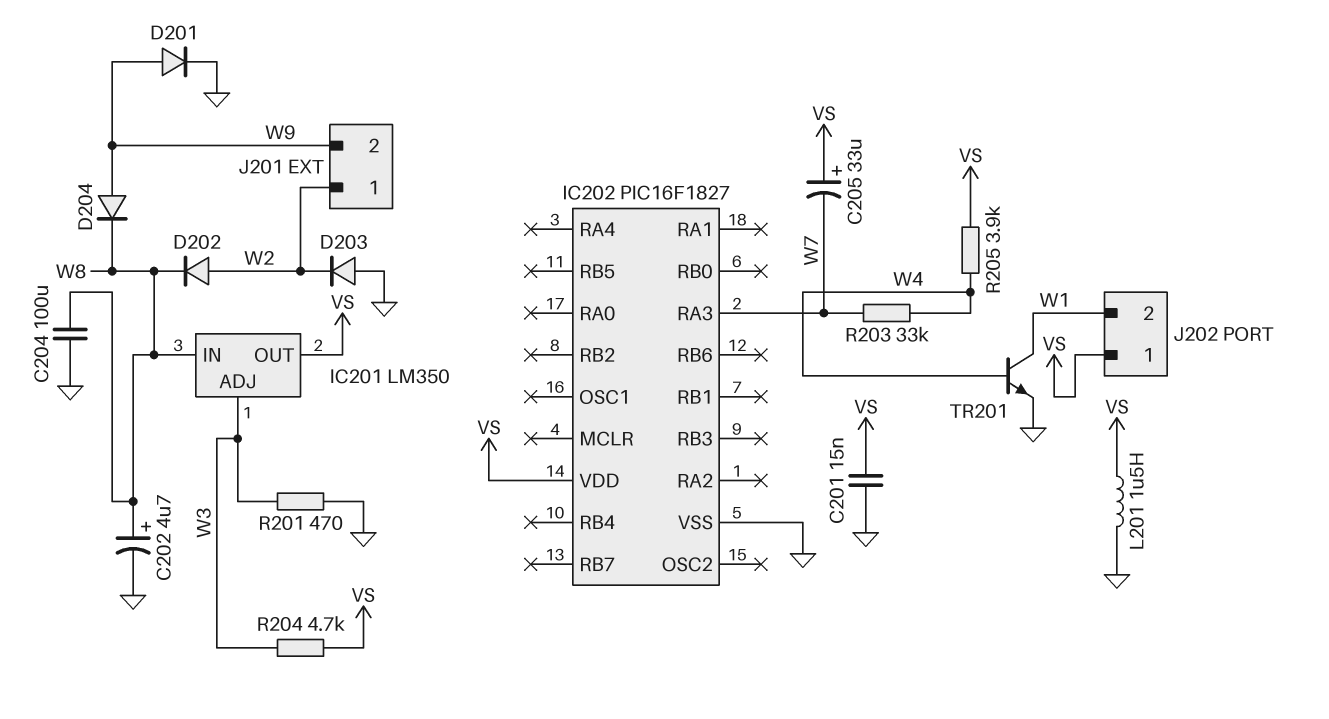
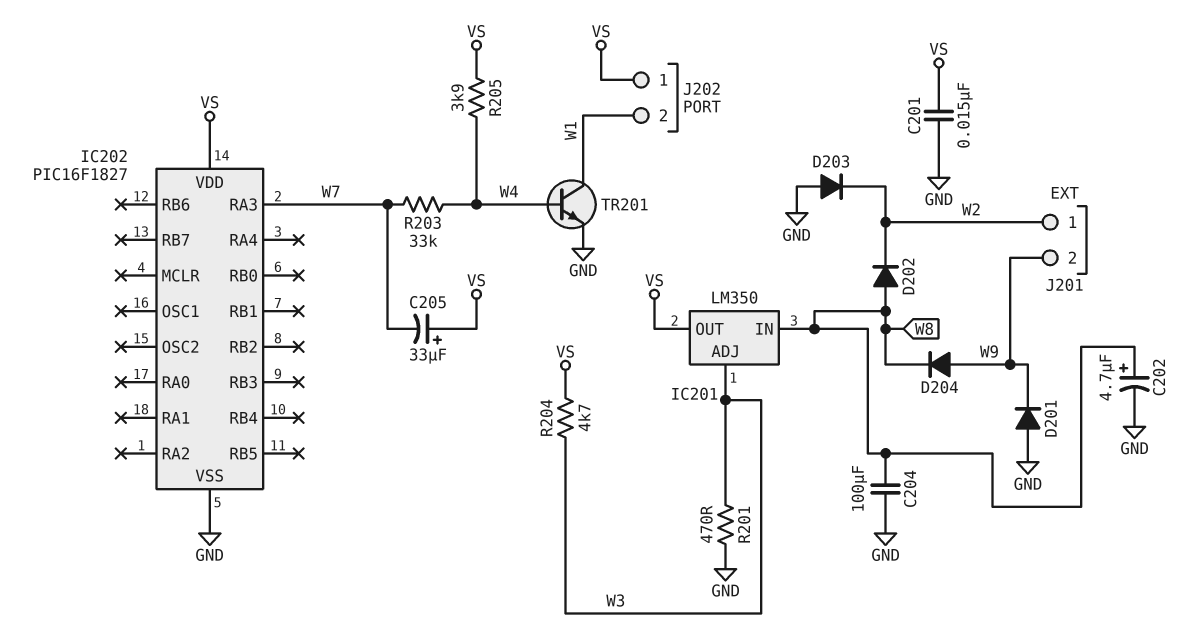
D201: diode (A W9, K GND) -> diode (A GND, K W9)
D202: diode (A W2, K W8) -> diode (A W8, K W2)
L201: 1.5uH (GND, VS) -> none

